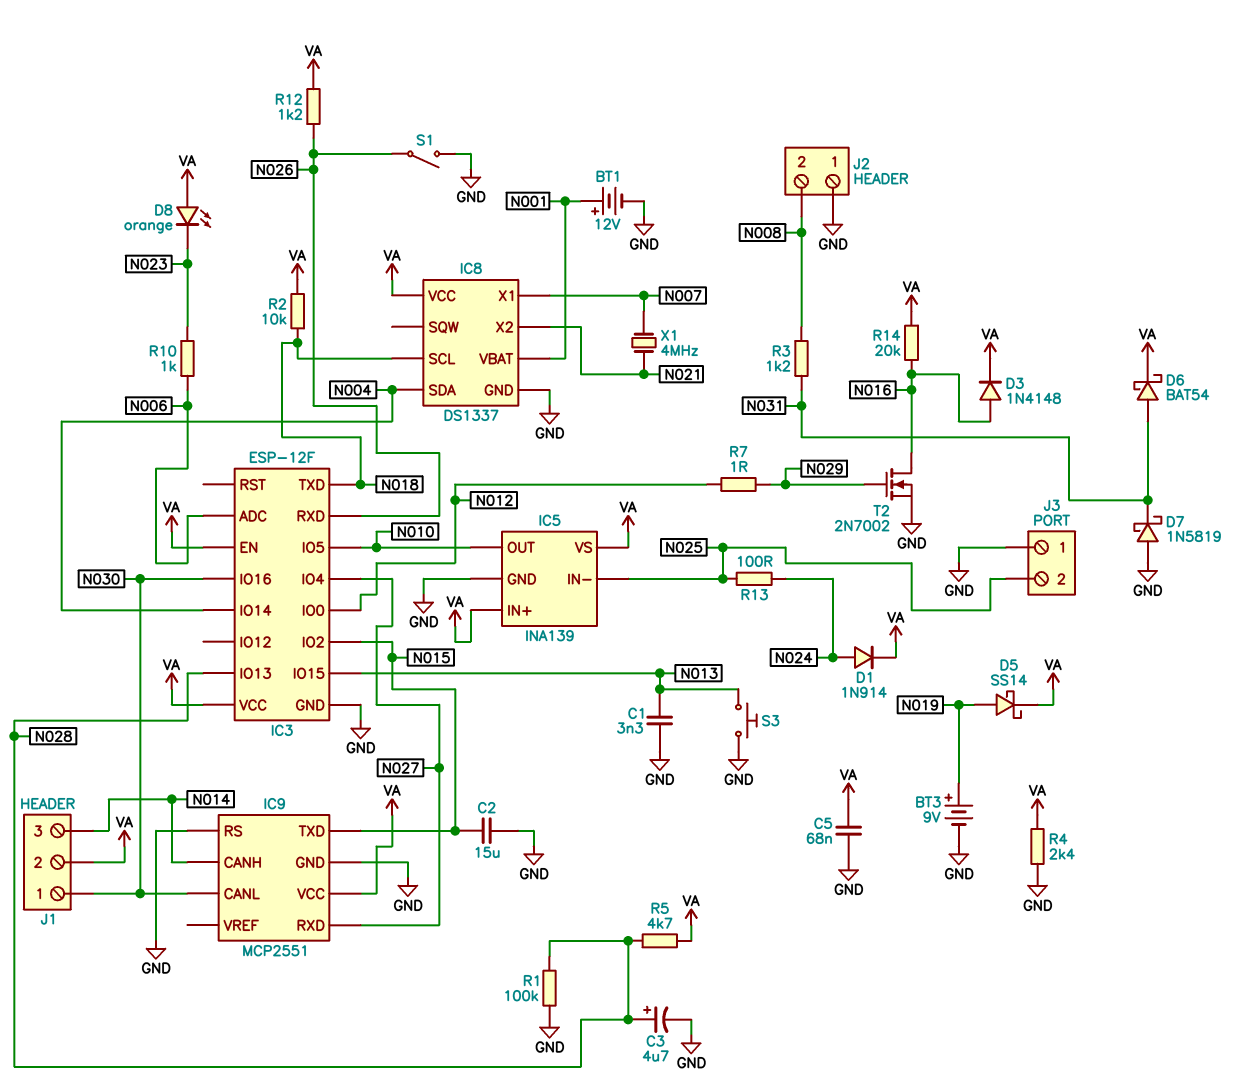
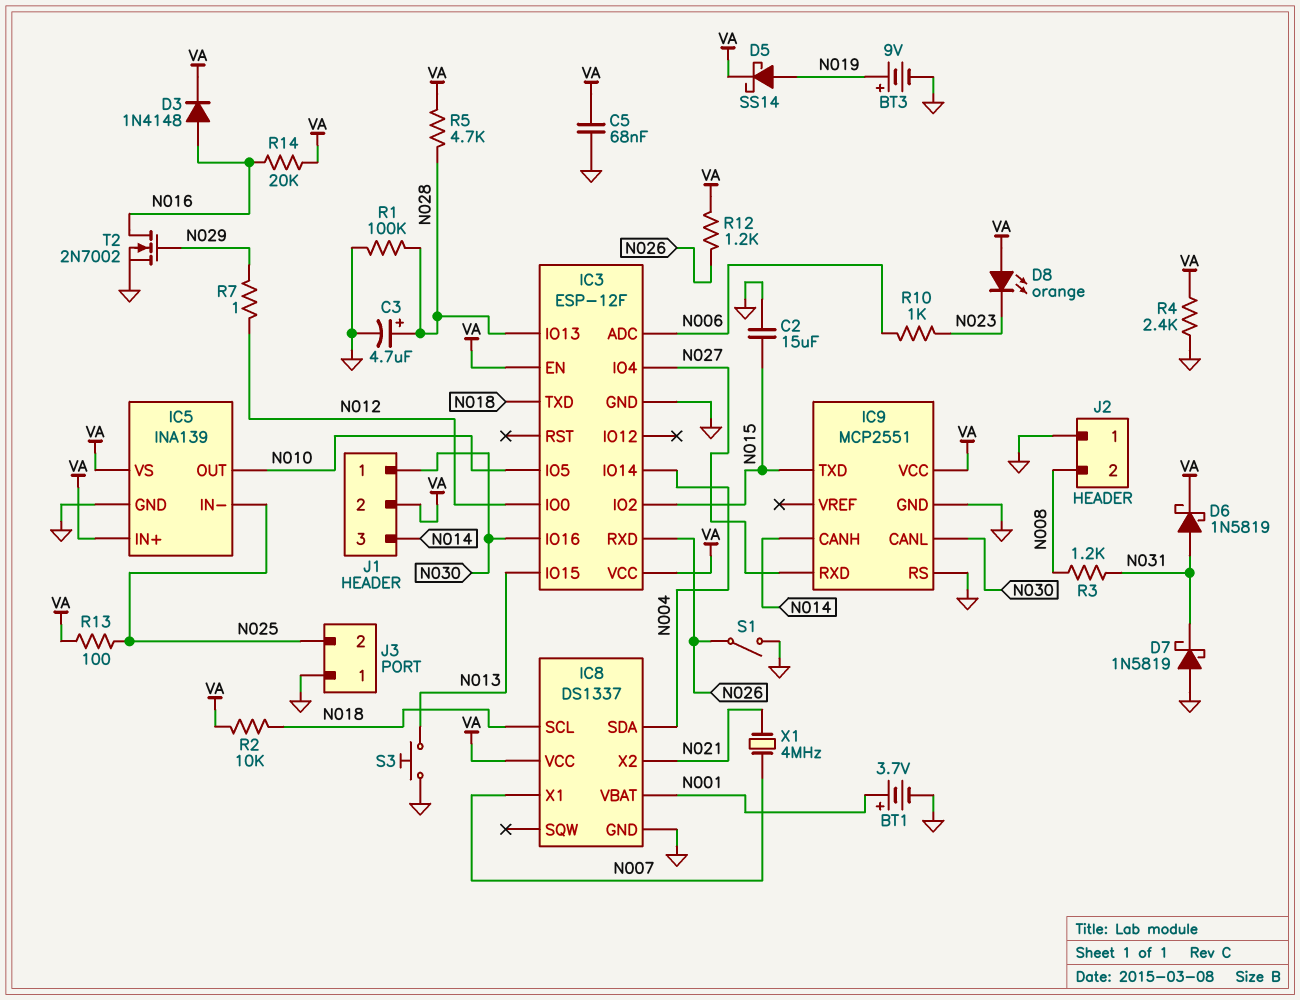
BT1: 12V (plus N001, minus GND) -> 3.7V (plus N001, minus GND)
C1: 3.3nF (GND, N013) -> none
D1: diode 1N914 (A N024, K VA) -> none
D6: schottky BAT54 (A N031, K VA) -> schottky 1N5819 (A N031, K VA)
R13: 100 (N024, N025) -> 100 (N025, VA)

